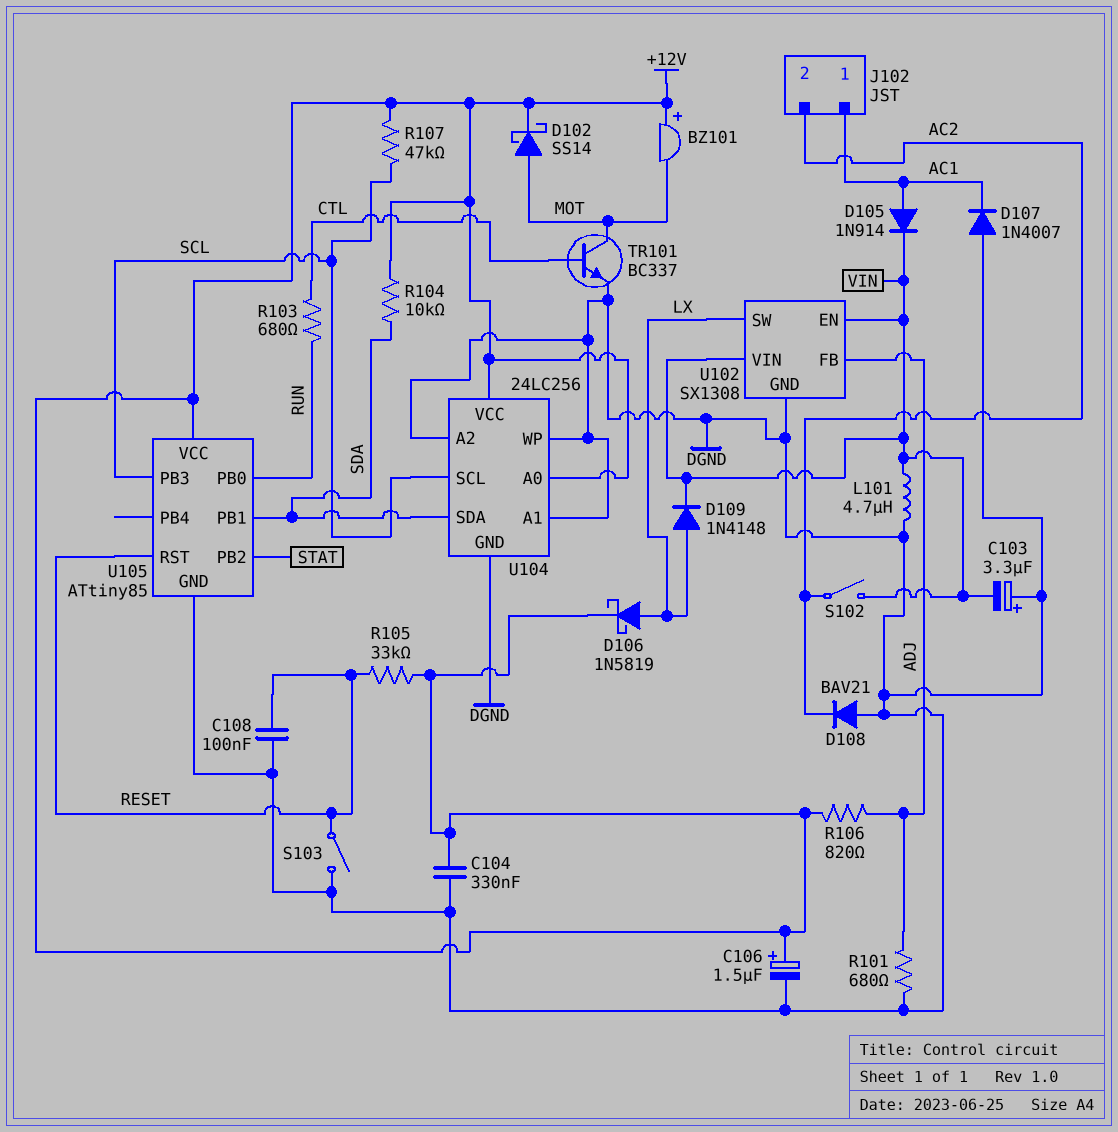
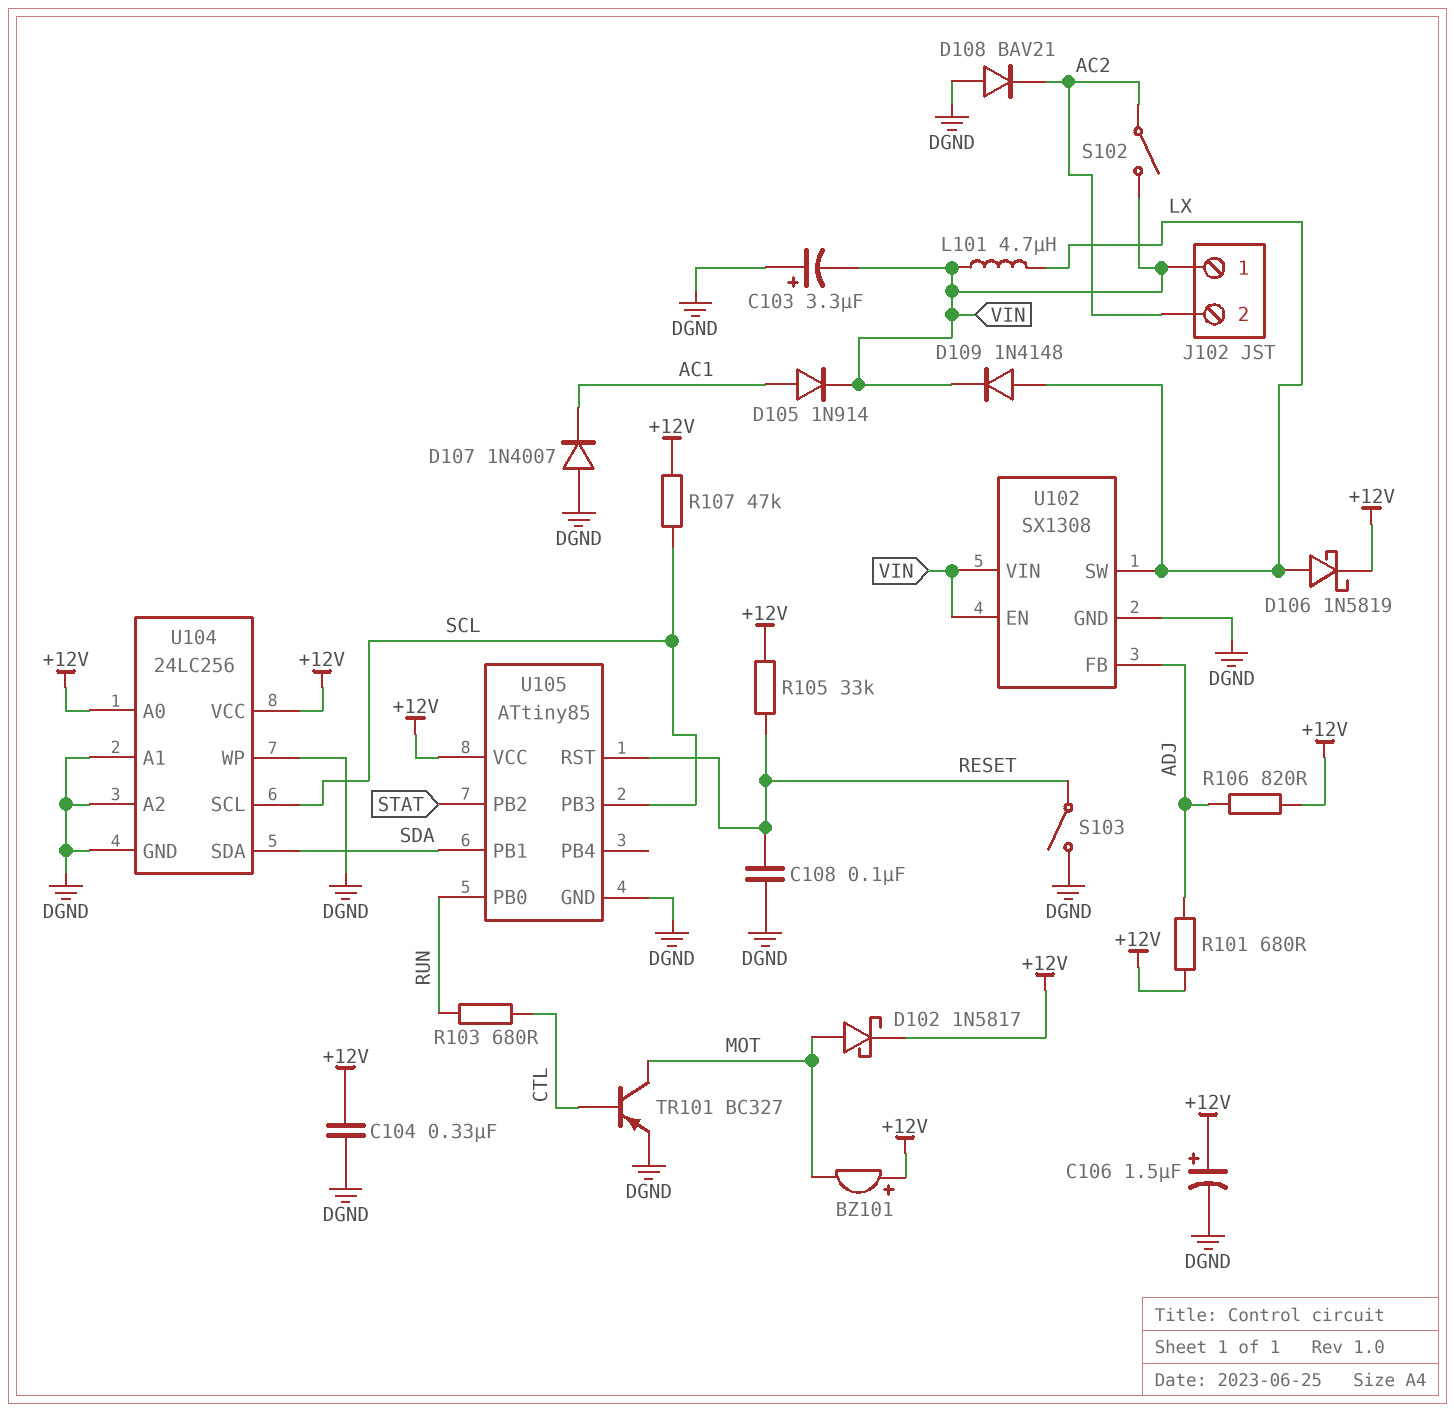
D102: schottky SS14 (A MOT, K +12V) -> schottky 1N5817 (A MOT, K +12V)
J102 pin 1: AC1 -> VIN
L101: 4.7uH (DGND, VIN) -> 4.7uH (LX, VIN)
R101: 680 (ADJ, DGND) -> 680 (+12V, ADJ)
R104: 10k (+12V, SDA) -> none
TR101: NPN BC337 (B CTL, C MOT, E DGND) -> PNP BC327 (B CTL, C MOT, E DGND)

